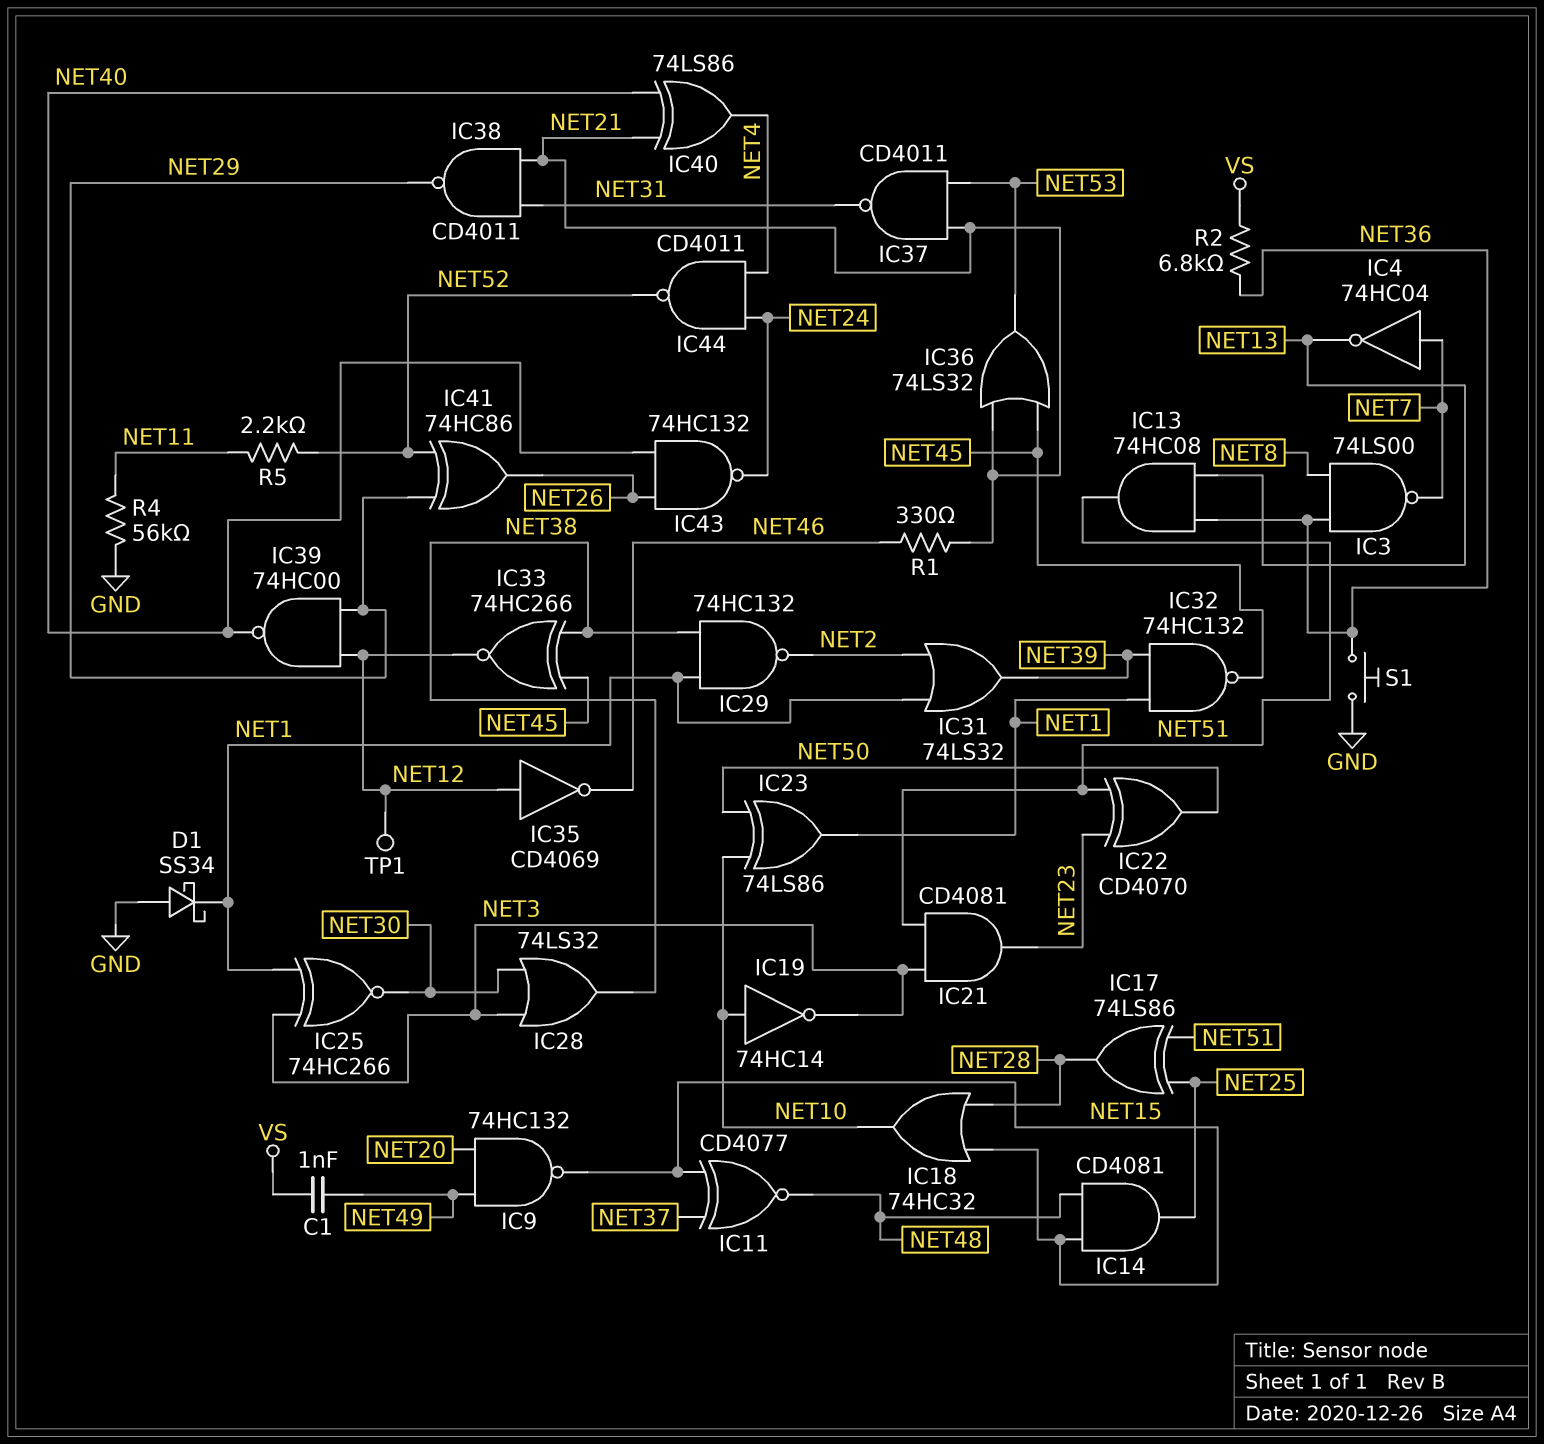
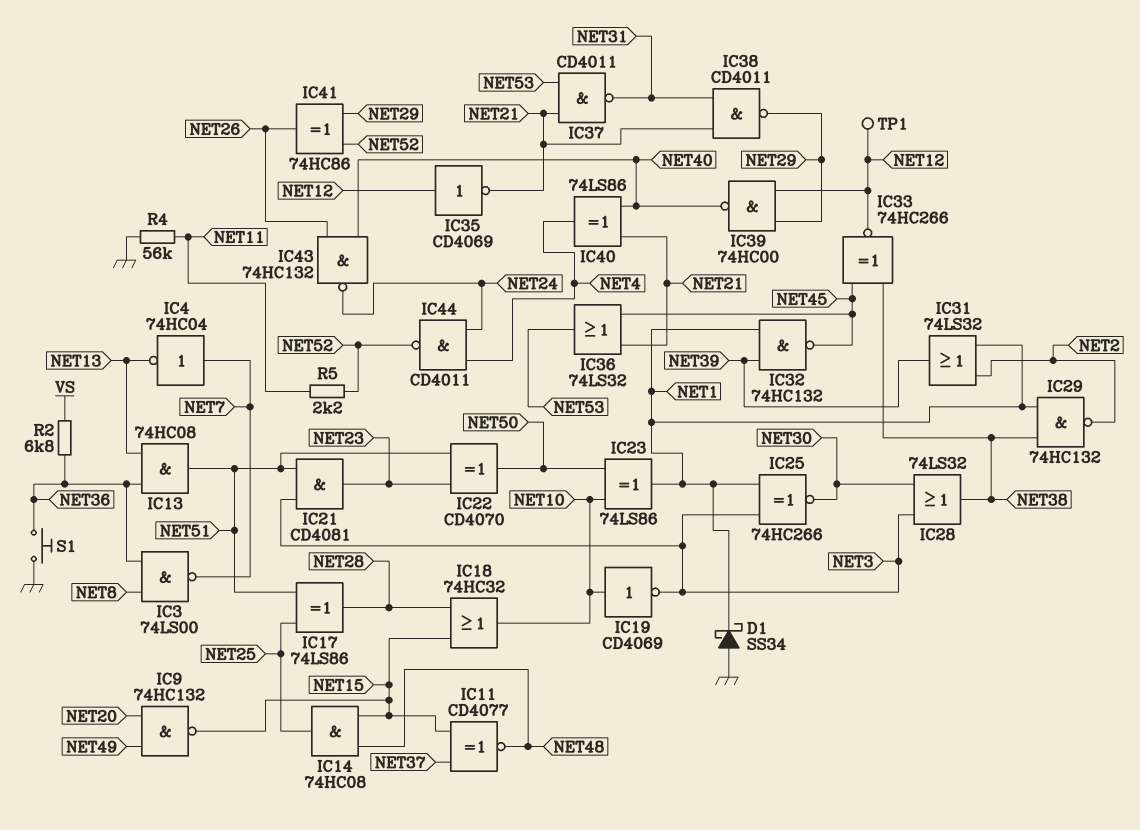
C1: 1nF (NET49, VS) -> none
IC14: AND CD4081 (in NET15, in NET48, out NET25) -> AND 74HC08 (in NET15, in NET48, out NET25)
IC19: NOT 74HC14 (in NET10, out NET3) -> NOT CD4069 (in NET10, out NET3)
IC35: NOT CD4069 (in NET12, out NET46) -> NOT CD4069 (in NET12, out NET21)
R1: 330 (NET21, NET46) -> none

